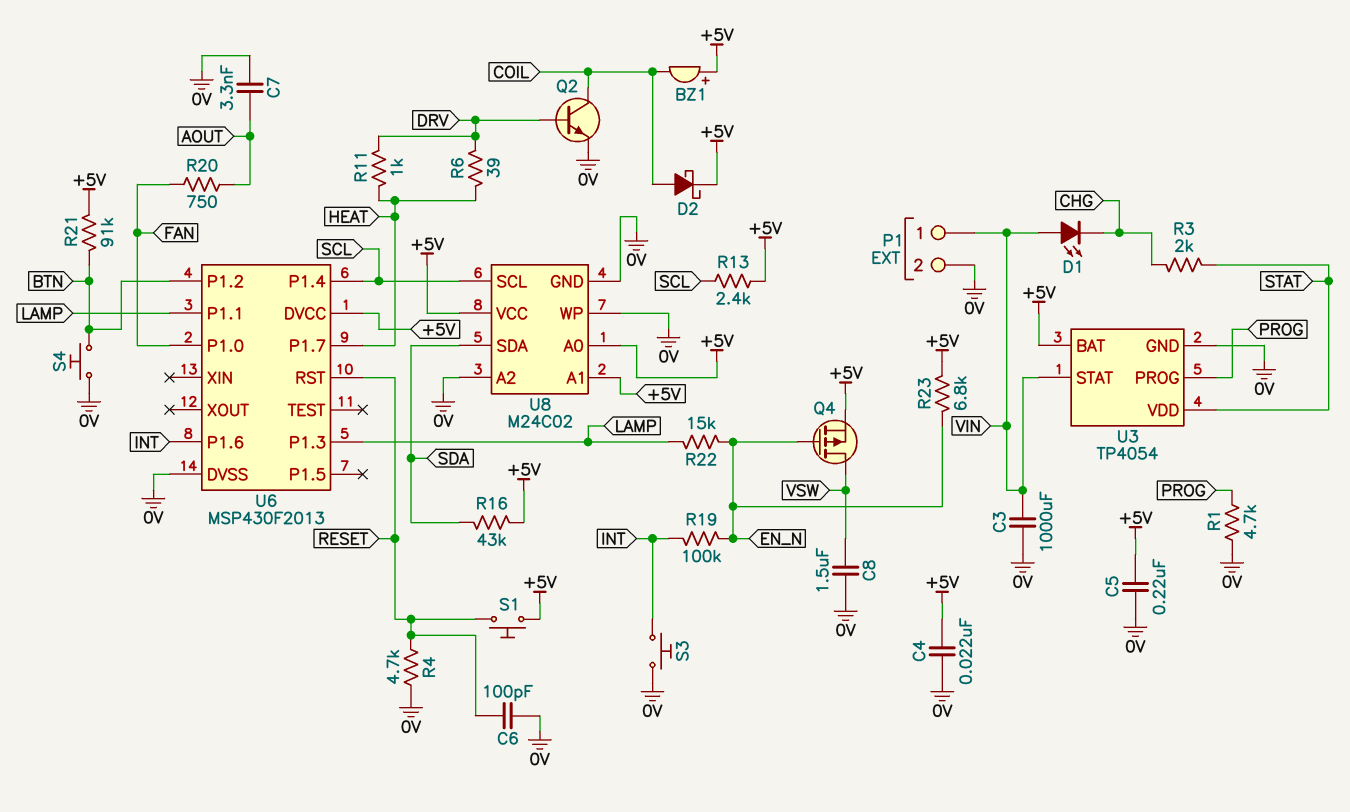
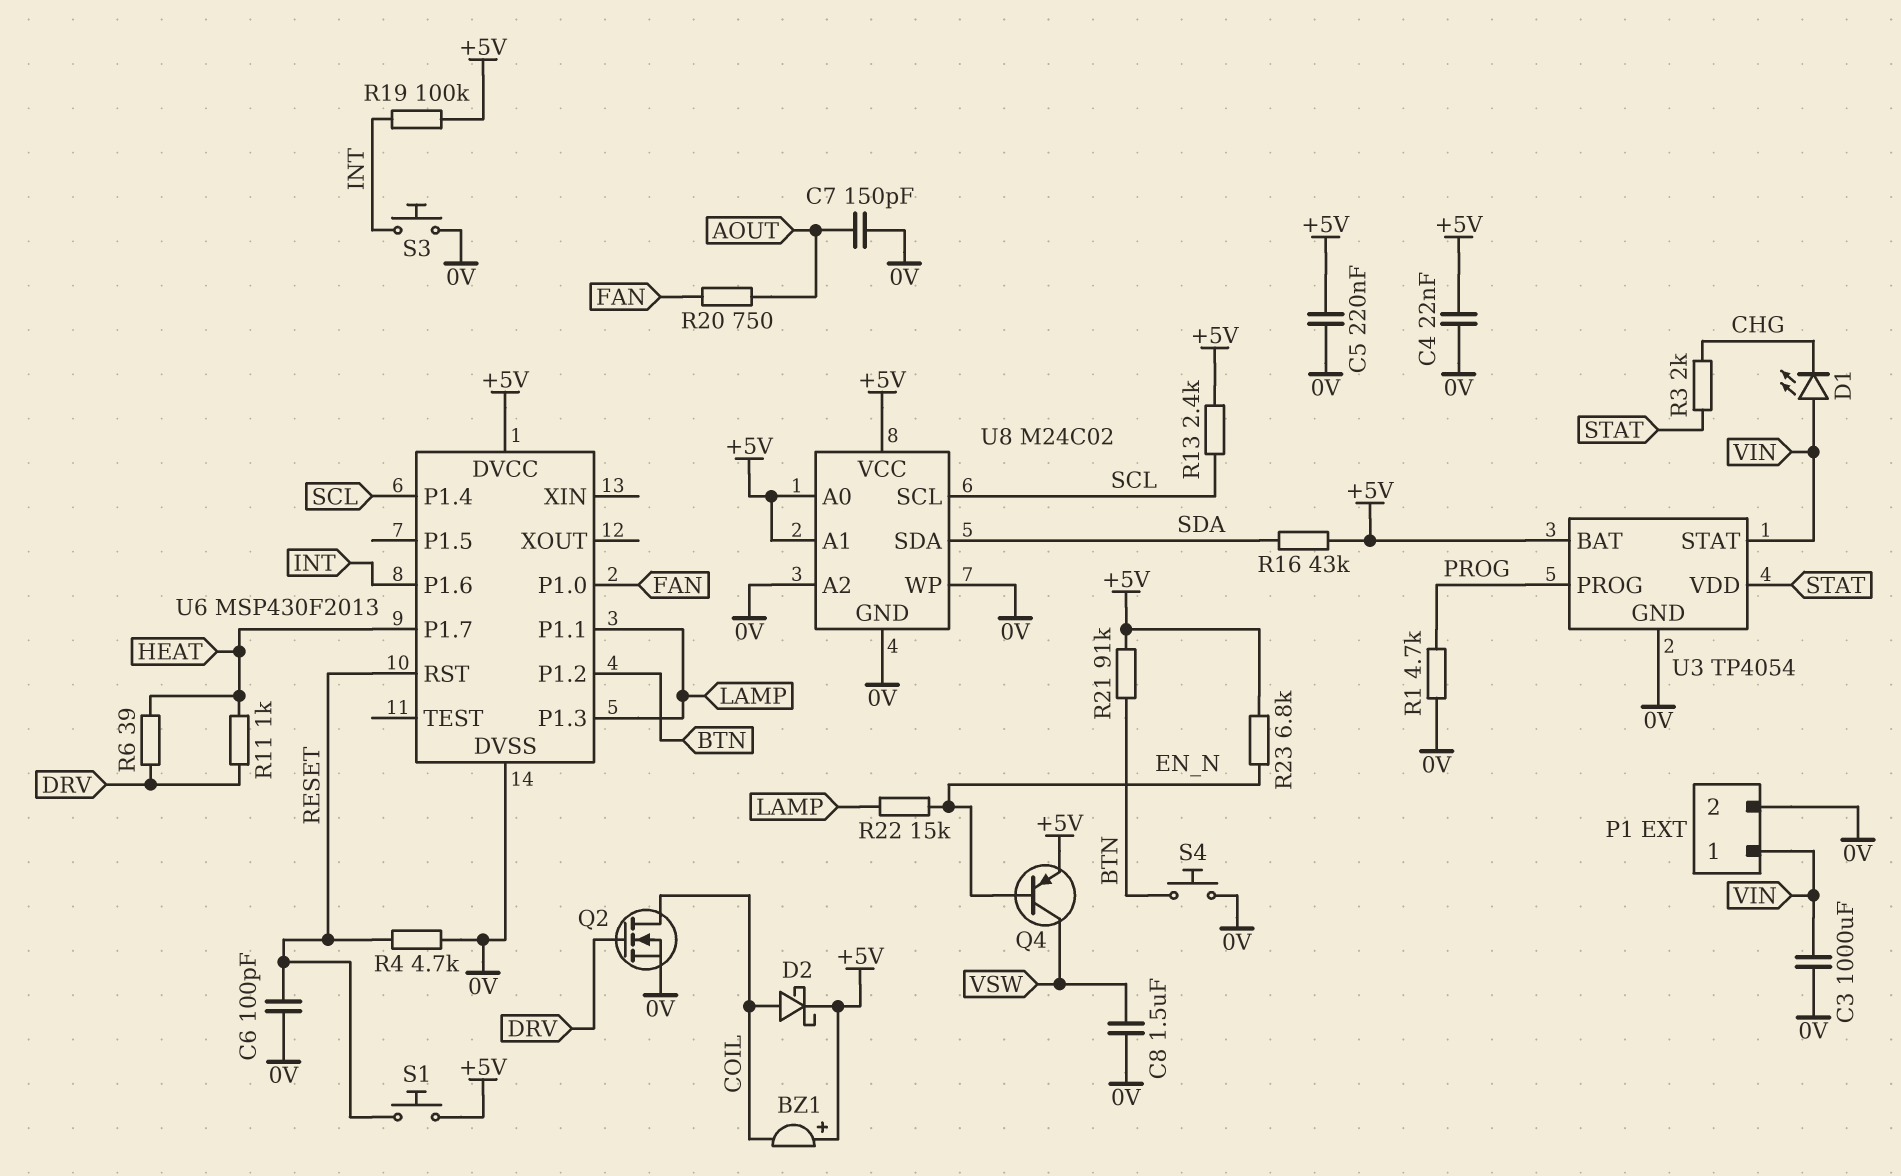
C7: 3.3nF (0V, AOUT) -> 150pF (0V, AOUT)
Q2: NPN (B DRV, C COIL, E 0V) -> NMOS (G DRV, D COIL, S 0V)
Q4: PMOS (G EN_N, D VSW, S +5V) -> PNP (B EN_N, C VSW, E +5V)
R19: 100k (EN_N, INT) -> 100k (+5V, INT)

